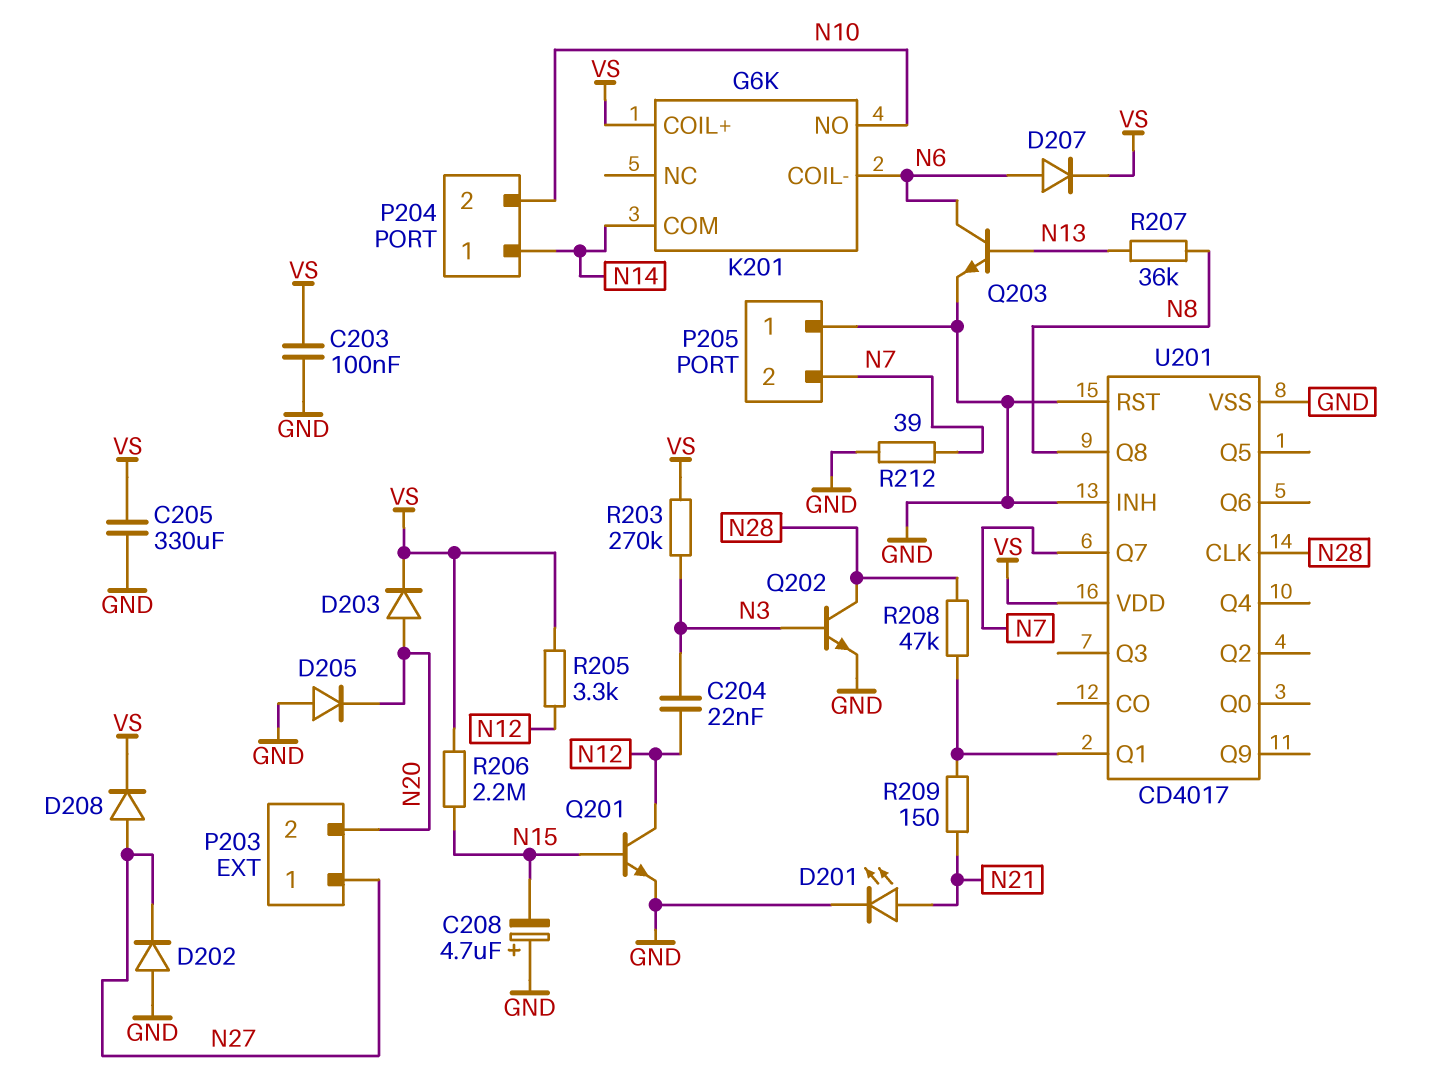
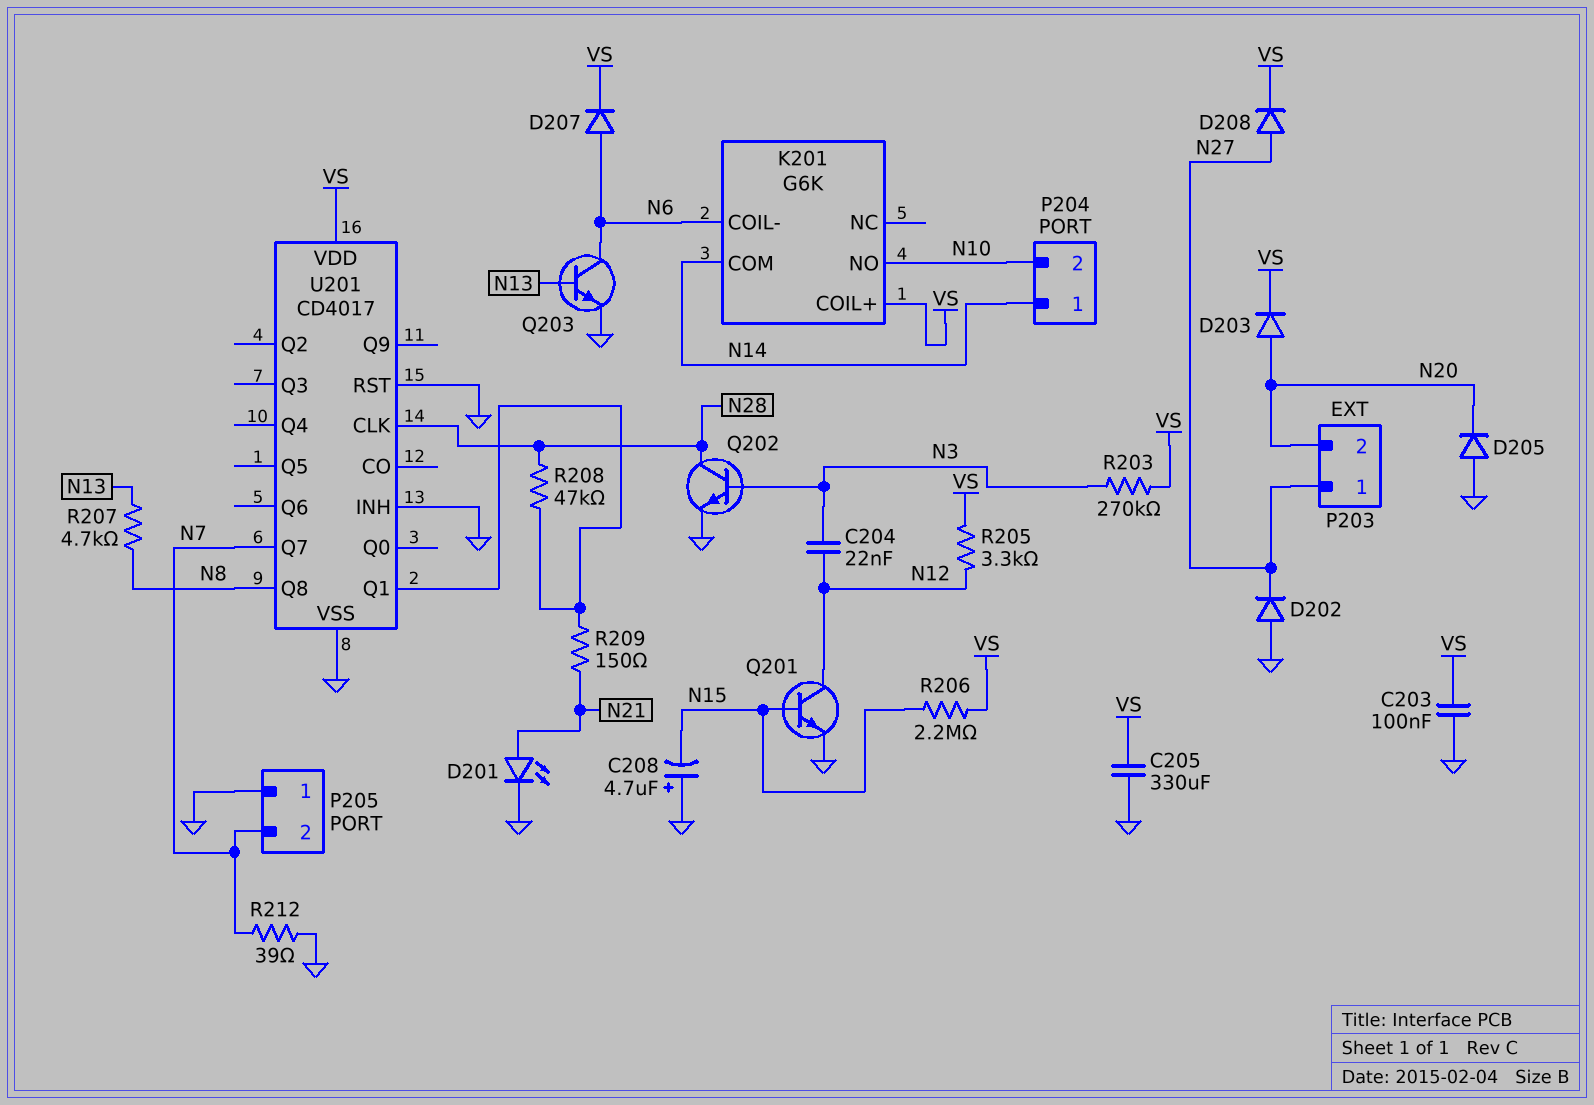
R207: 36k (N8, N13) -> 4.7k (N8, N13)

